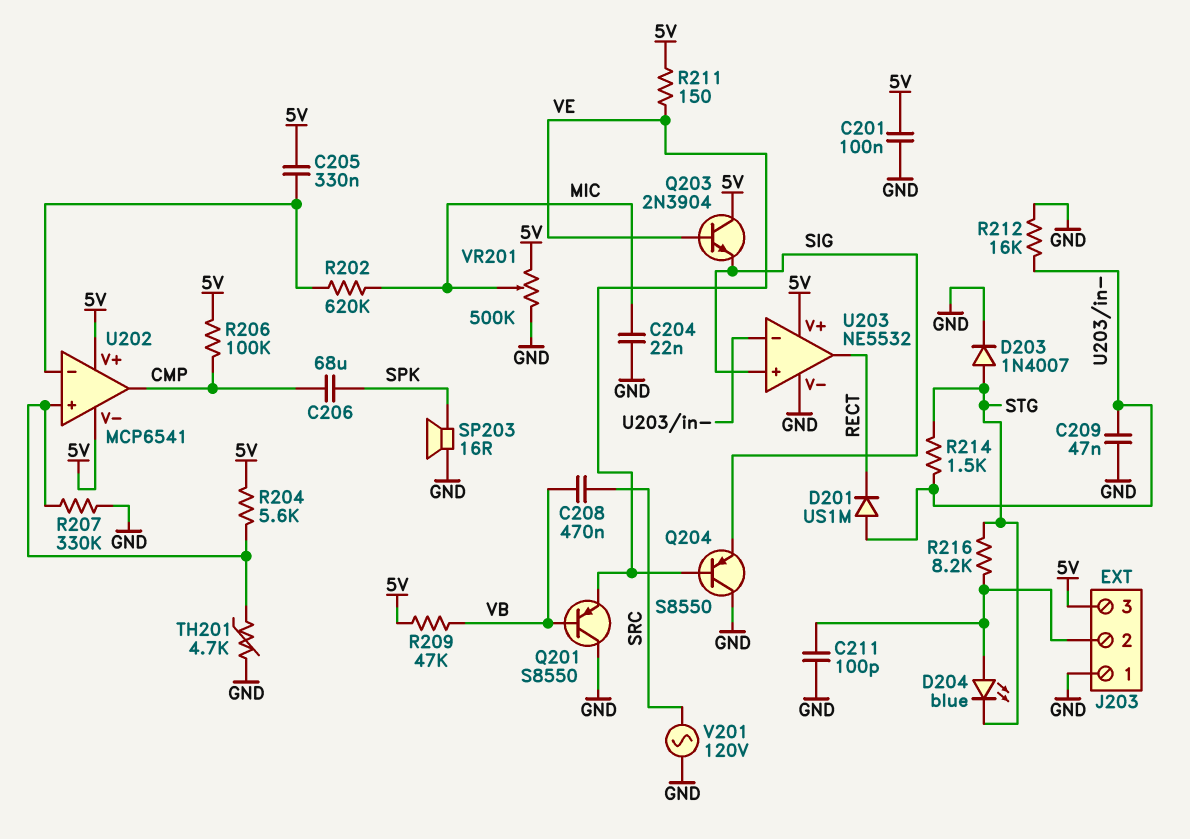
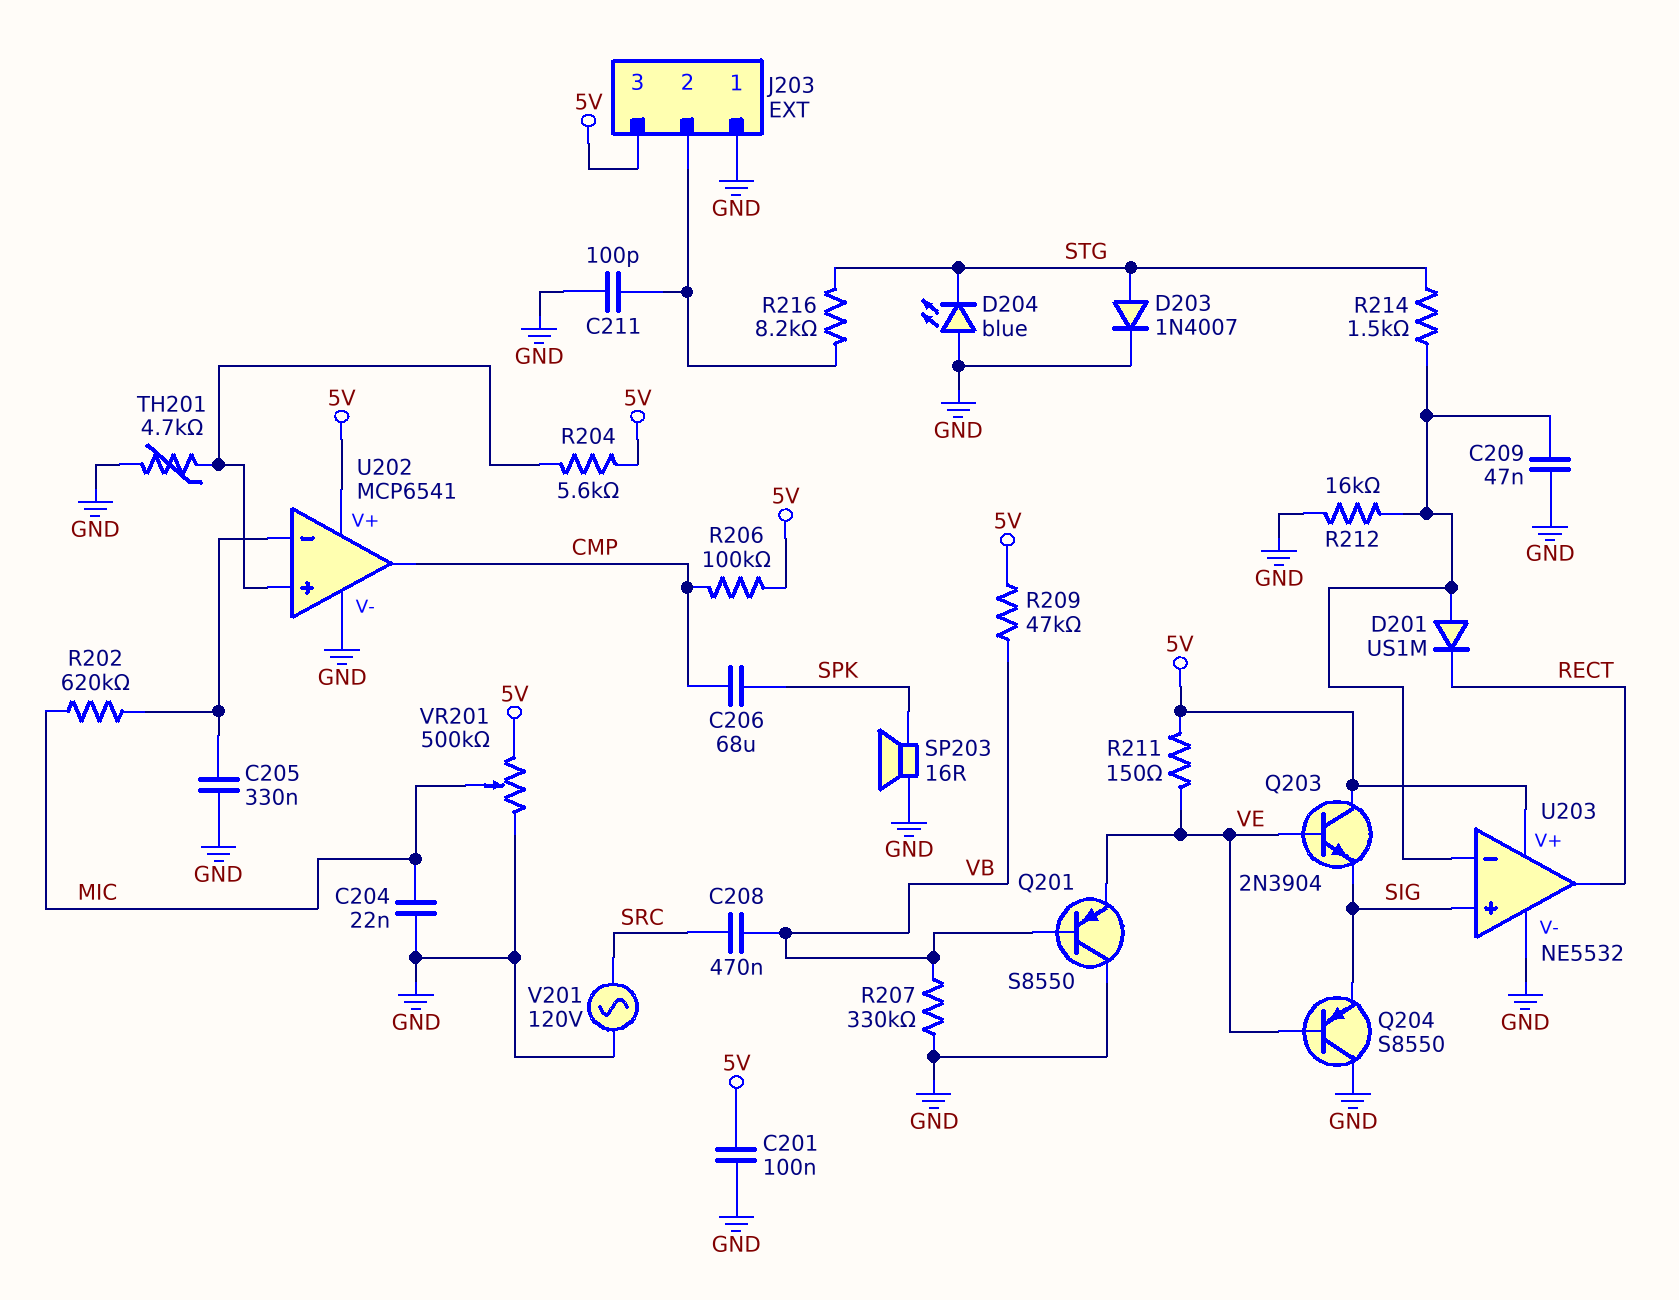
C205: 330nF (5V, U202/in-) -> 330nF (GND, U202/in-)
D204: LED blue (A J203/2, K STG) -> LED blue (A GND, K STG)
R207: 330k (GND, U202/in+) -> 330k (GND, VB)
U202 pin V-: 5V -> GND

